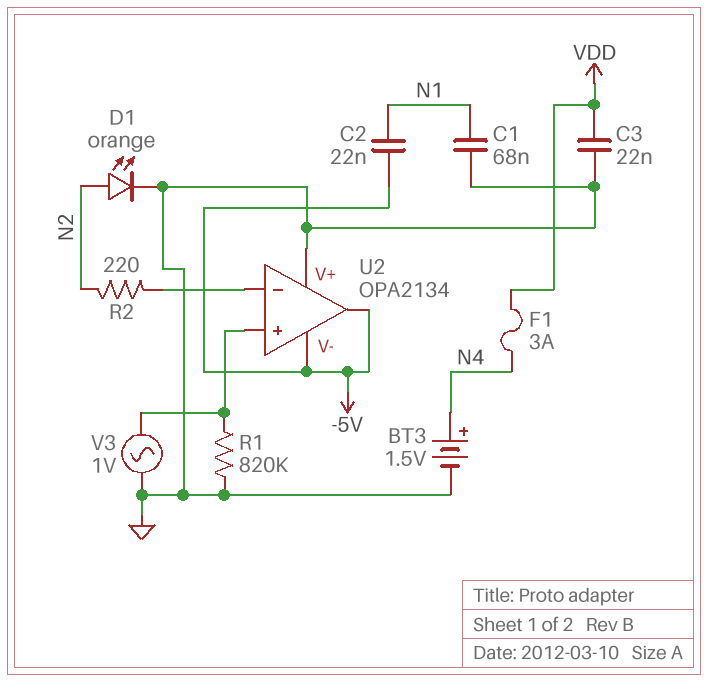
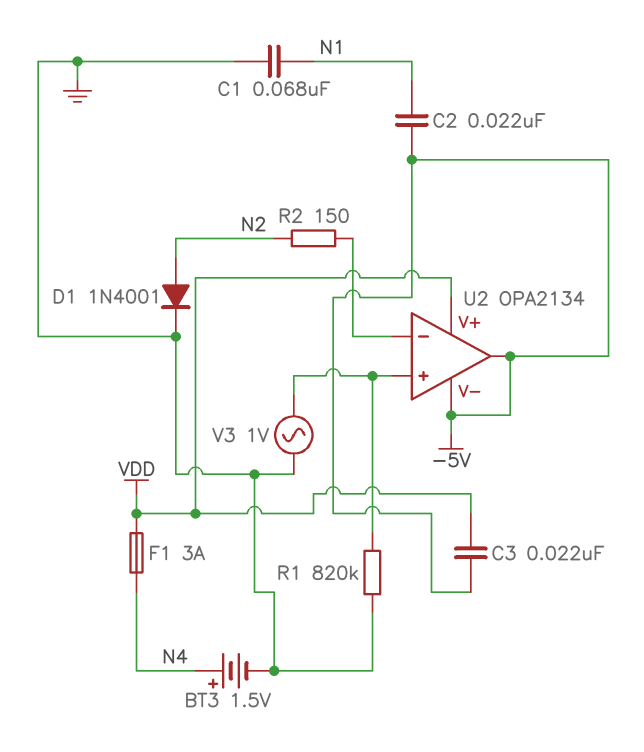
C3: 22nF (GND, VDD) -> 22nF (-5V, VDD)
D1: LED orange (A N2, K GND) -> diode 1N4001 (A N2, K GND)
R2: 220 (N2, U2/in-) -> 150 (N2, U2/in-)
U2 pin V+: GND -> VDD

